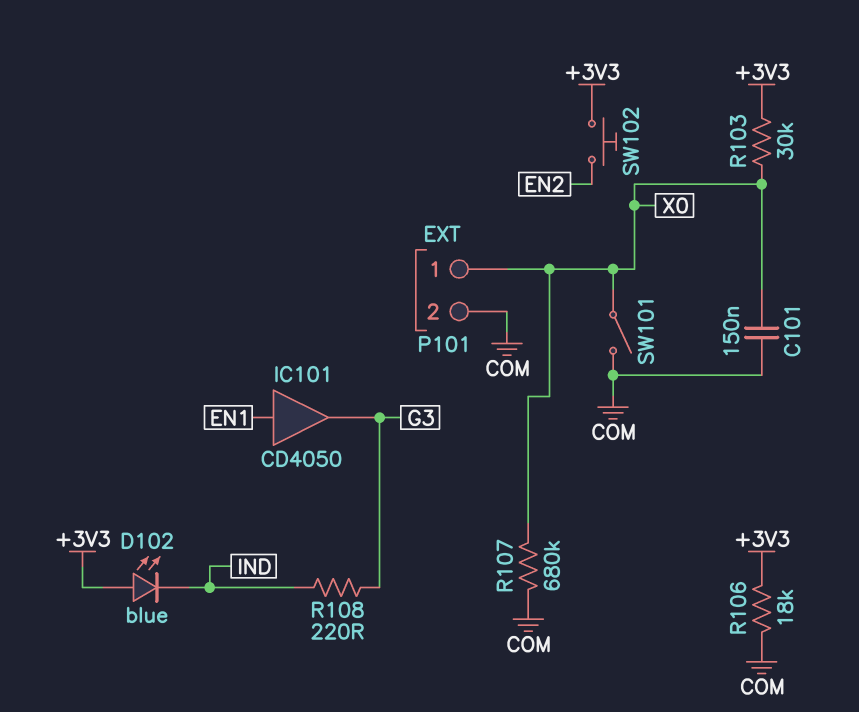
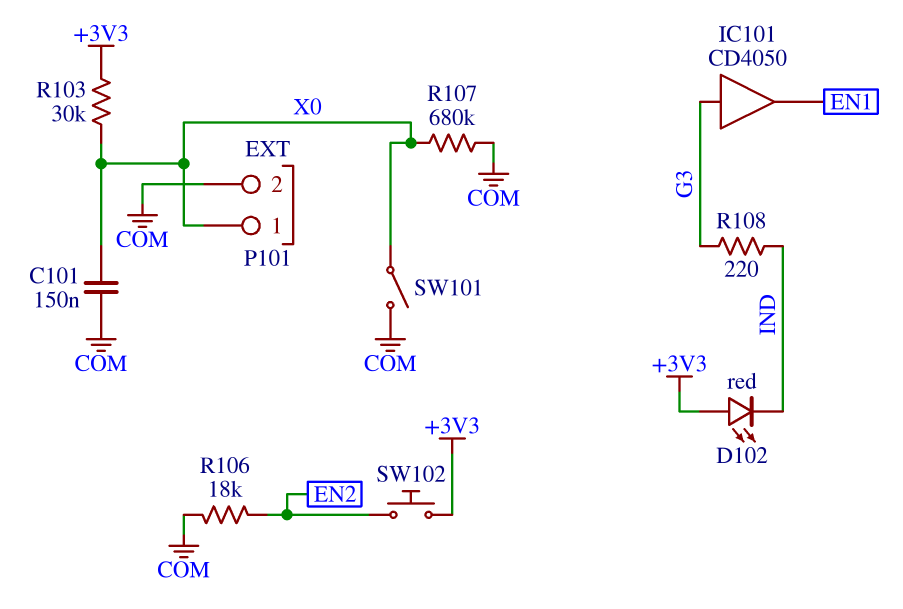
D102: LED blue (A +3V3, K IND) -> LED red (A +3V3, K IND)
IC101: buffer CD4050 (in EN1, out G3) -> buffer CD4050 (in G3, out EN1)
R106: 18k (+3V3, COM) -> 18k (COM, EN2)

